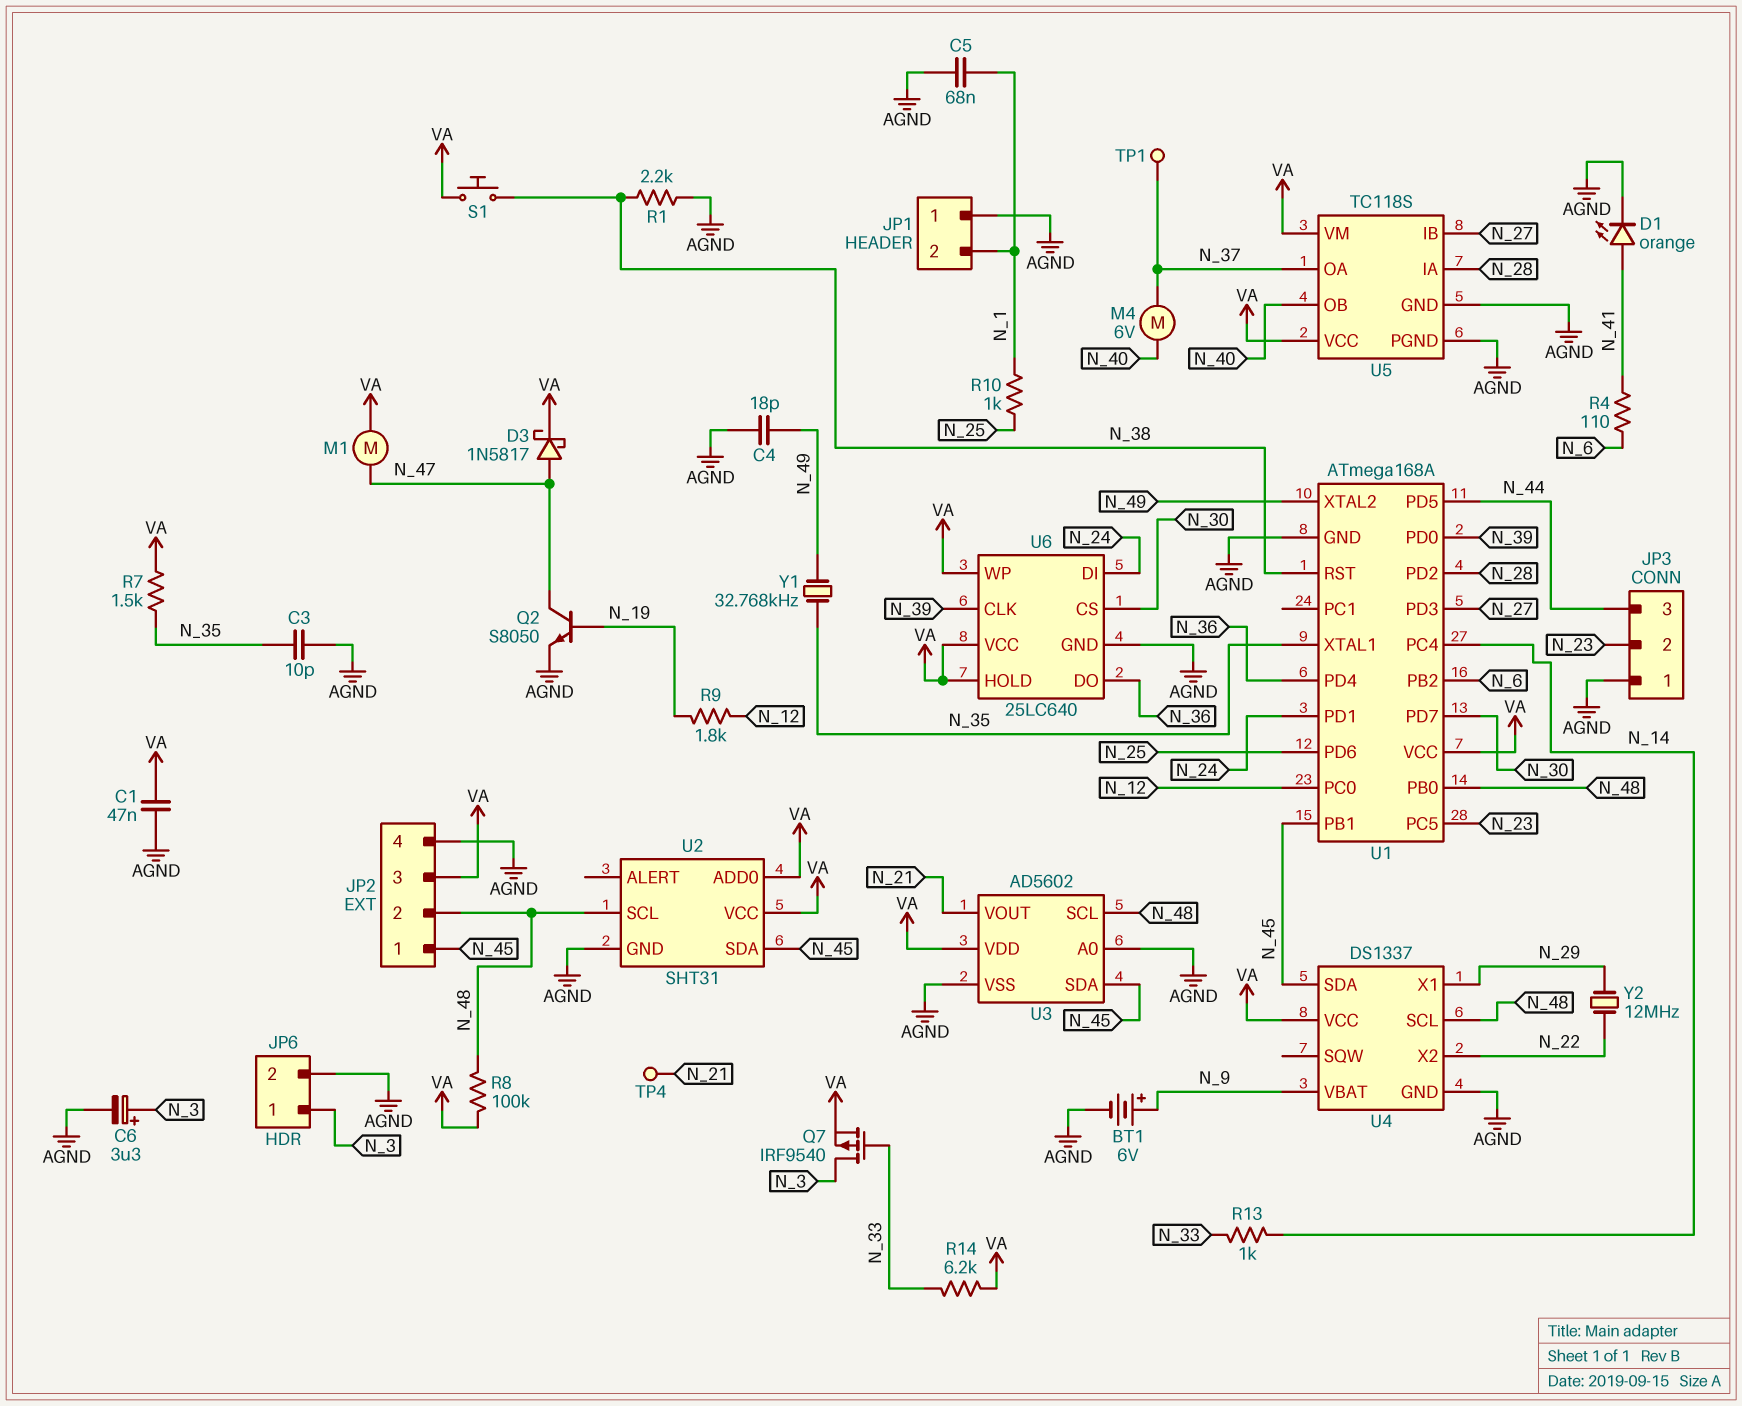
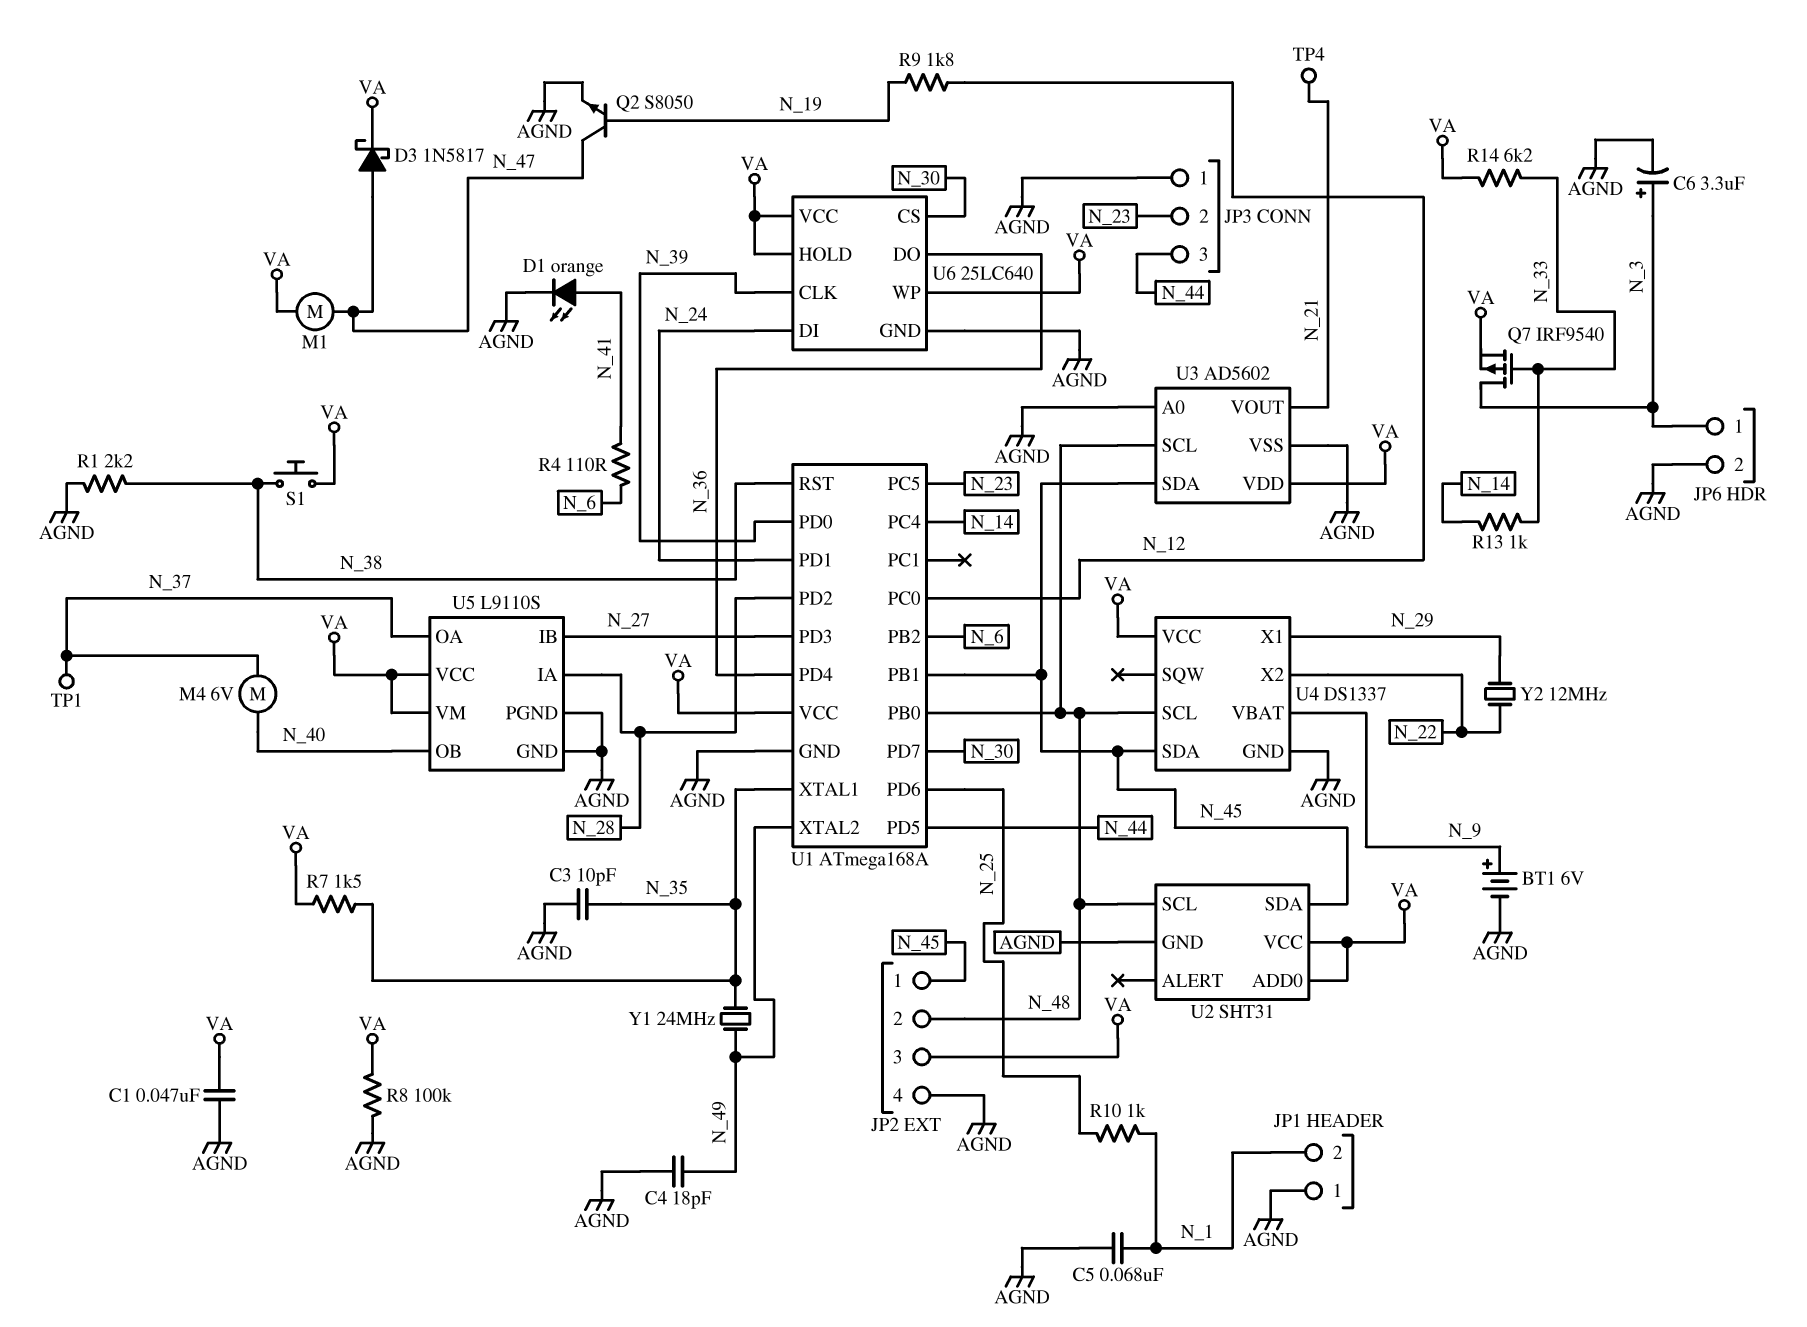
R8: 100k (N_48, VA) -> 100k (AGND, VA)
U5: TC118S -> L9110S
Y1: 32.768kHz (N_35, N_49) -> 24MHz (N_35, N_49)

